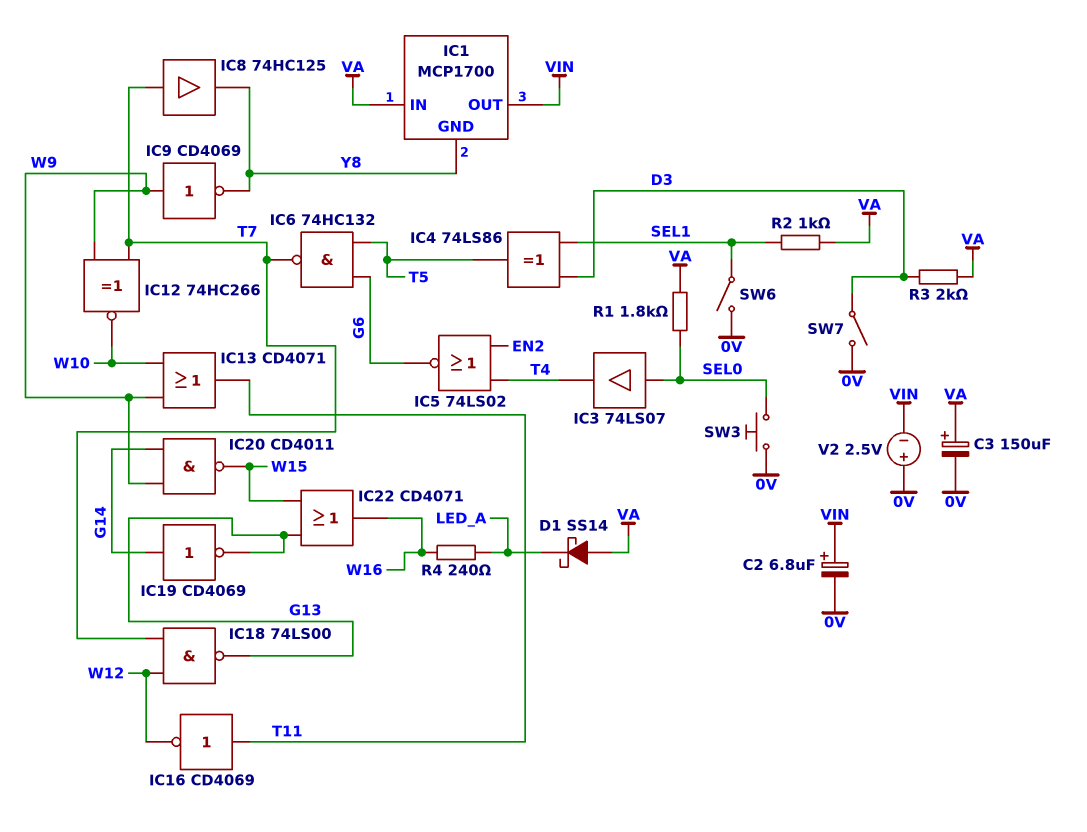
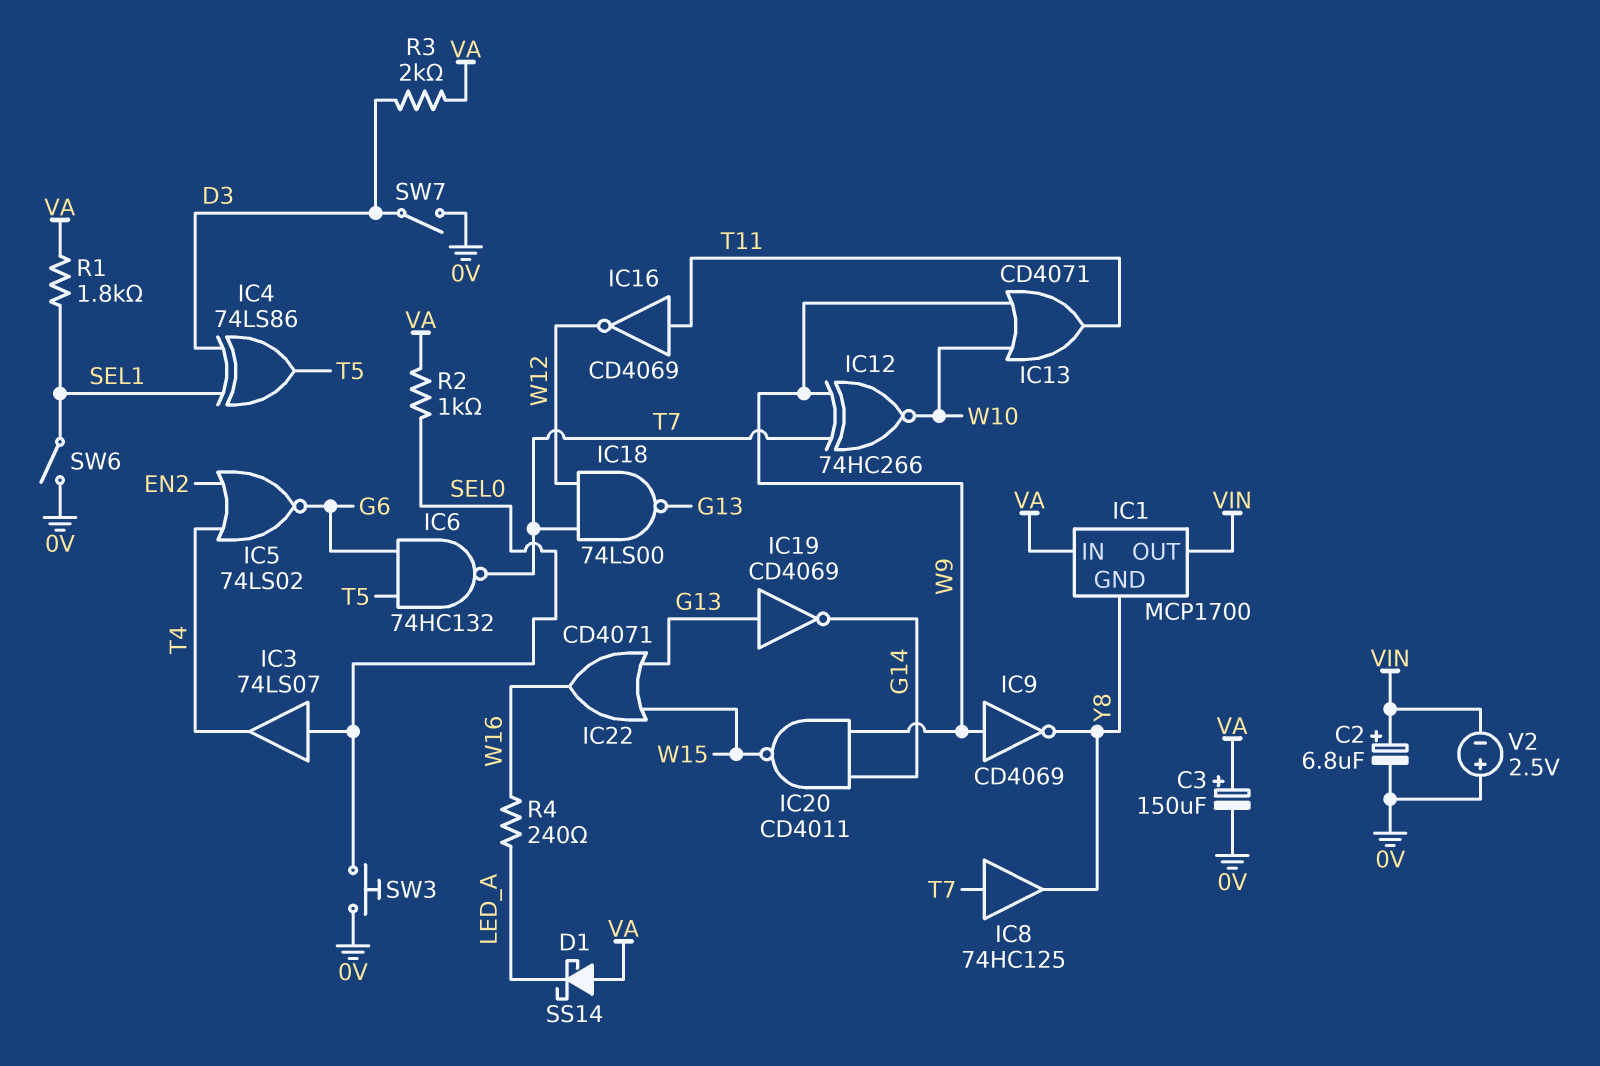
IC19: NOT CD4069 (in G14, out G13) -> NOT CD4069 (in G13, out G14)
R1: 1.8k (SEL0, VA) -> 1.8k (SEL1, VA)
R2: 1k (SEL1, VA) -> 1k (SEL0, VA)

